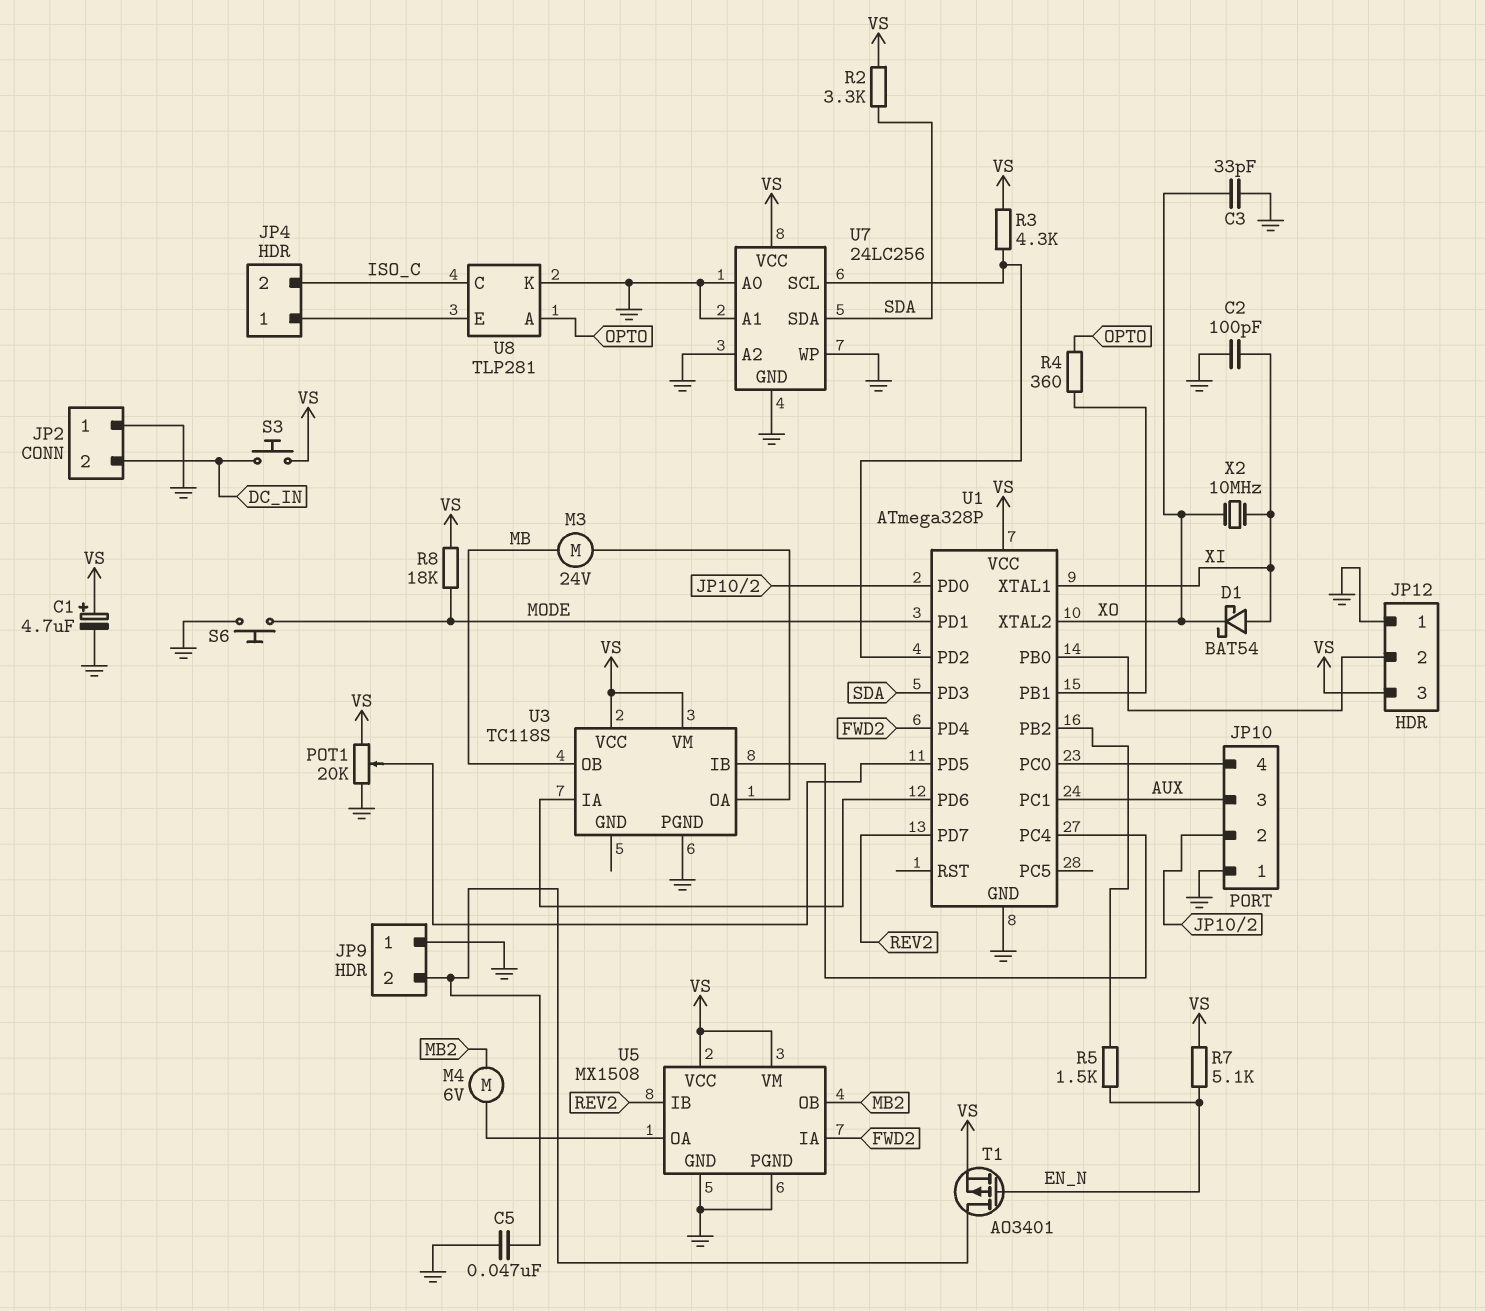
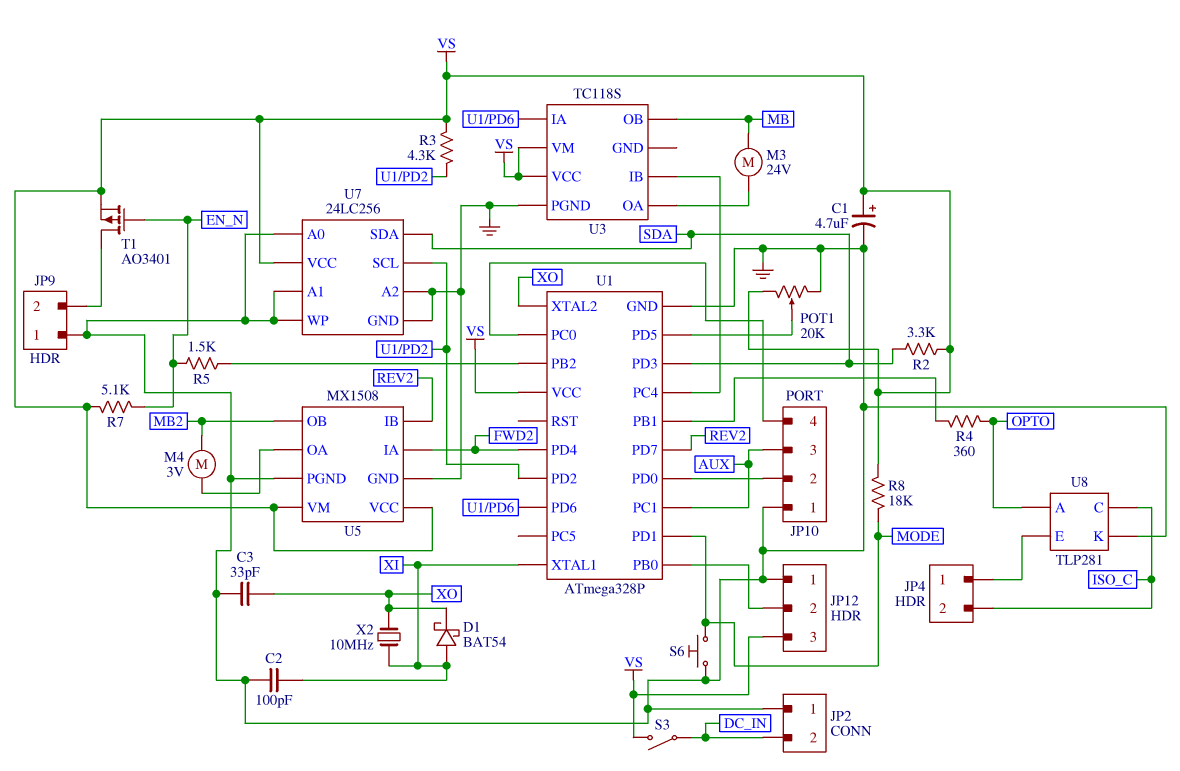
C5: 47nF (GND, JP9/2) -> none
M4: motor 6V (MB2, U5/OA) -> motor 3V (MB2, U5/OA)
S3: button (DC_IN, VS) -> switch (DC_IN, VS)

